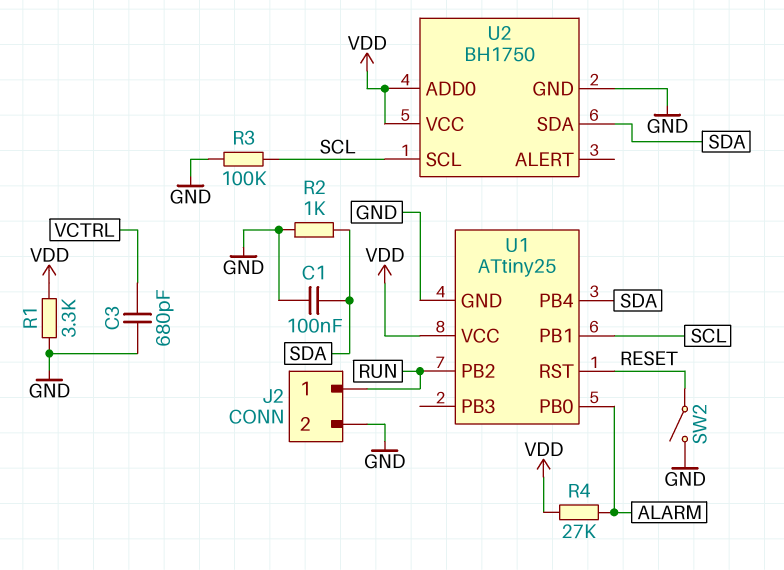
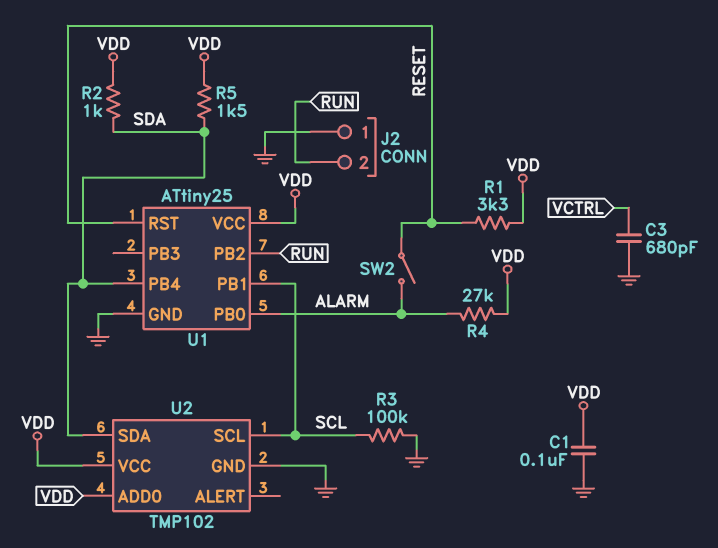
C1: 100nF (GND, SDA) -> 100nF (GND, VDD)
J2 pin 1: RUN -> GND
J2 pin 2: GND -> RUN
R1: 3.3k (GND, VDD) -> 3.3k (RESET, VDD)
R2: 1k (GND, SDA) -> 1k (SDA, VDD)
R5: none -> 1.5k (SDA, VDD)
SW2: switch (GND, RESET) -> switch (ALARM, RESET)
U2: BH1750 -> TMP102

